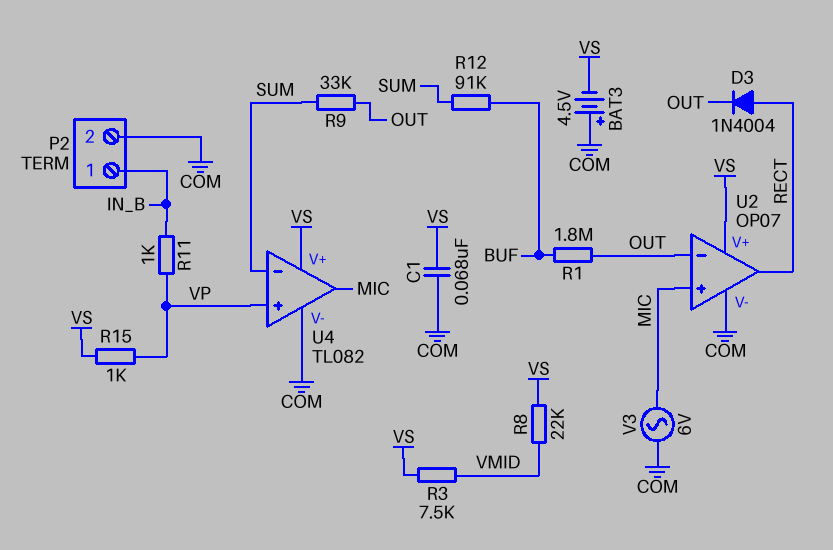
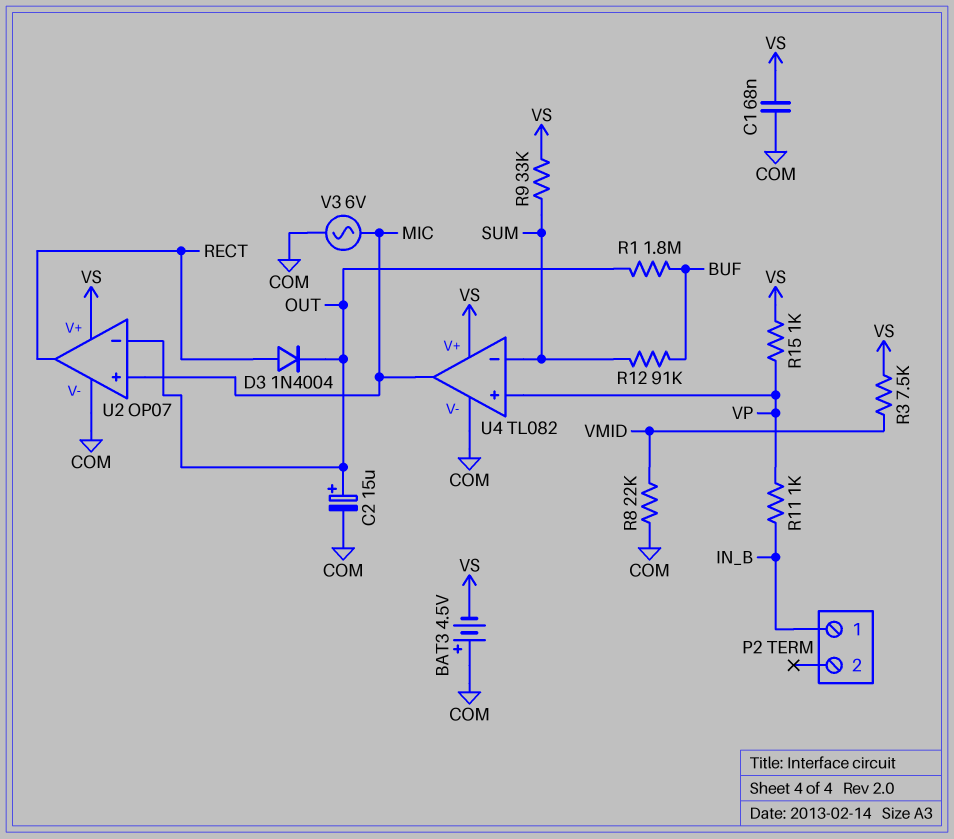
C2: none -> 15uF (plus OUT, minus COM)
P2 pin 2: COM -> none
R8: 22k (VMID, VS) -> 22k (COM, VMID)
R9: 33k (OUT, SUM) -> 33k (SUM, VS)

